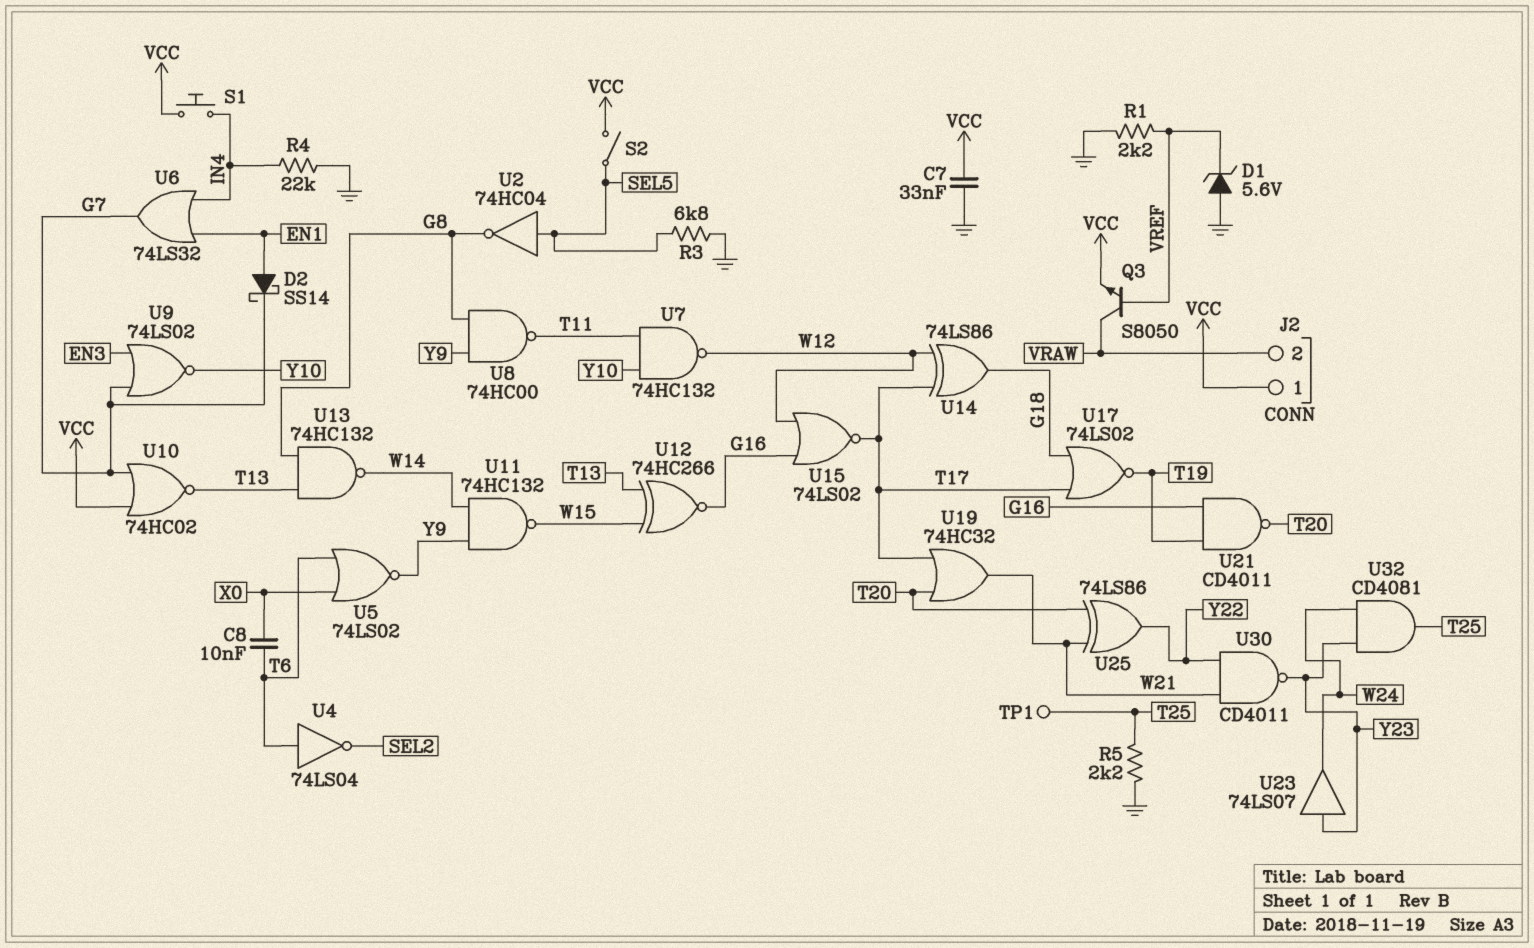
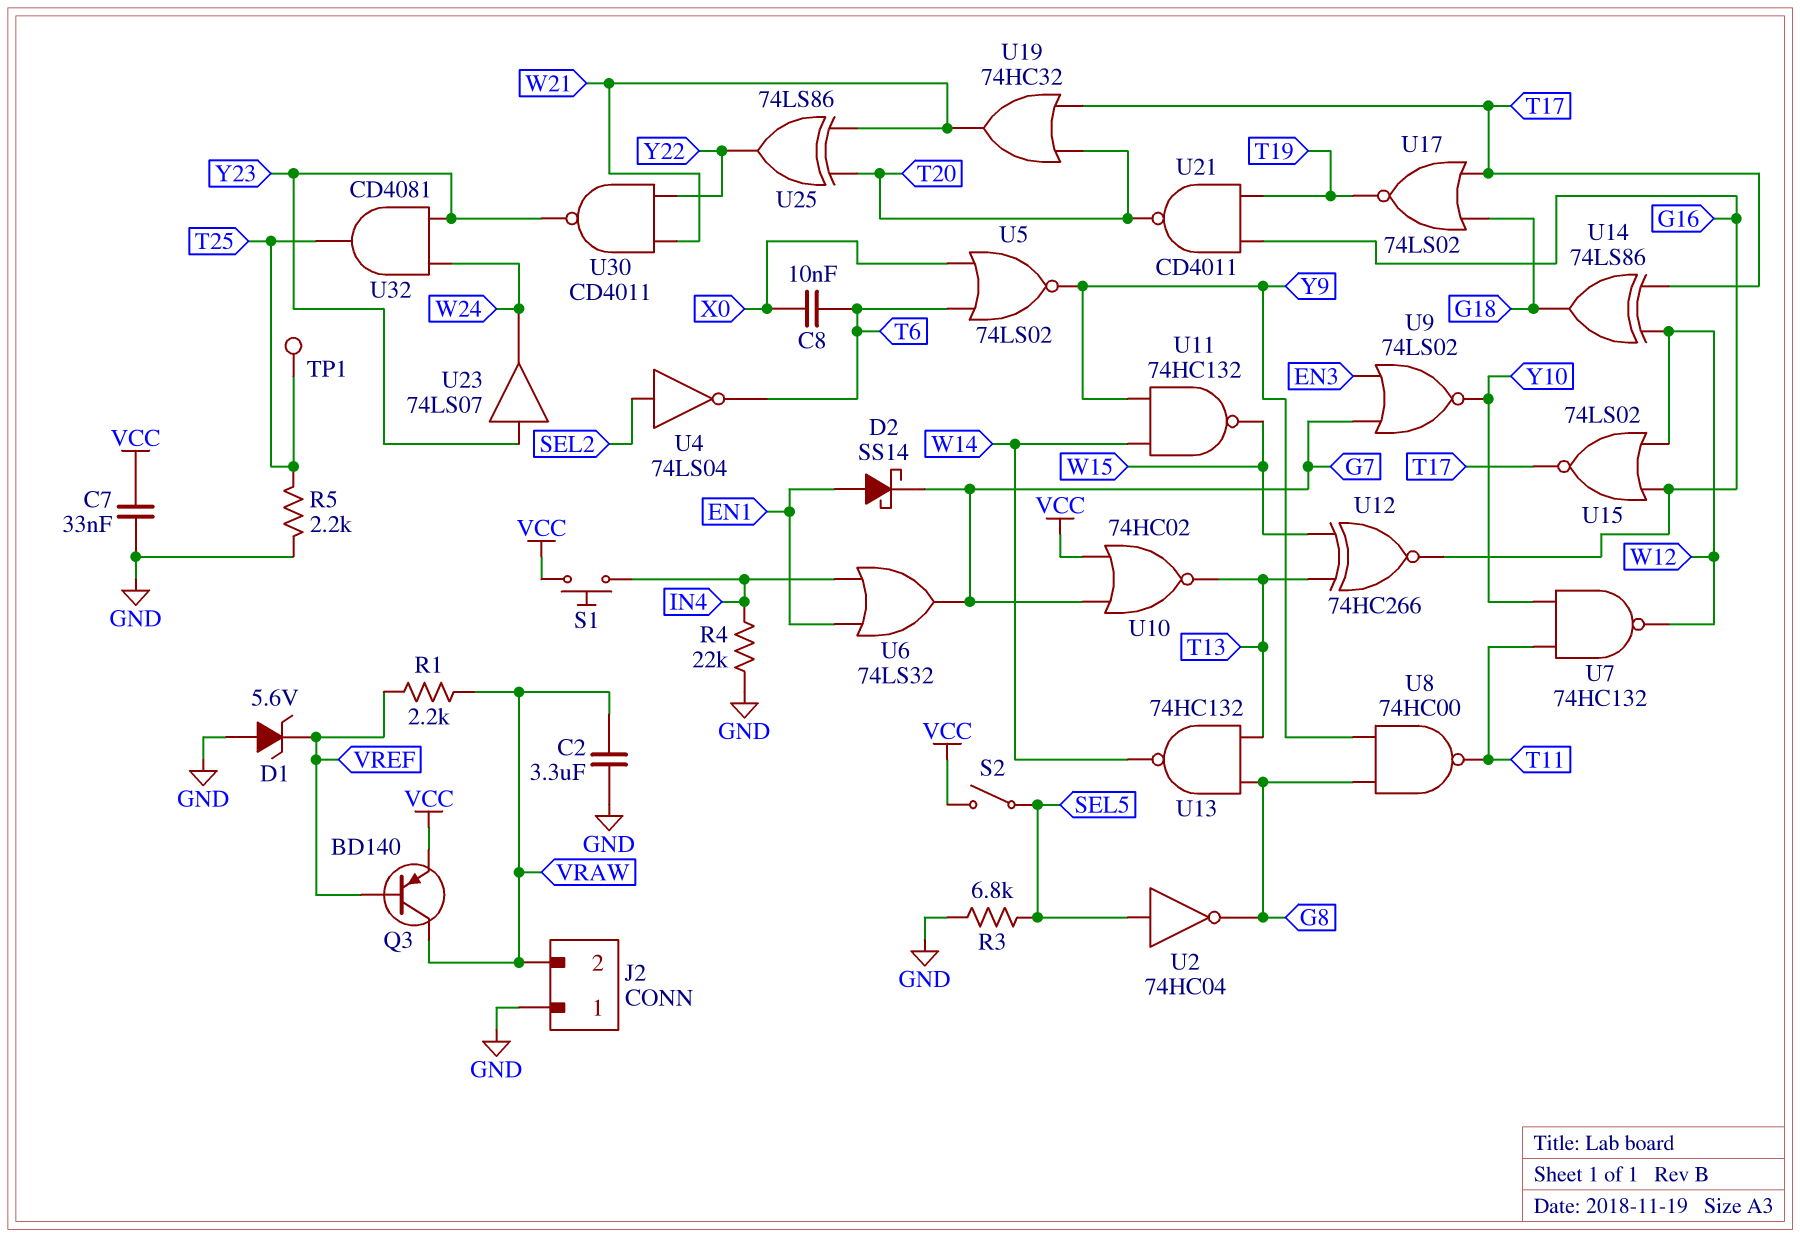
C2: none -> 3.3uF (GND, VRAW)
J2 pin 1: VCC -> GND
Q3: NPN S8050 (B VREF, C VRAW, E VCC) -> PNP BD140 (B VREF, C VRAW, E VCC)
R1: 2.2k (GND, VREF) -> 2.2k (VRAW, VREF)
U4: NOT 74LS04 (in T6, out SEL2) -> NOT 74LS04 (in SEL2, out T6)

